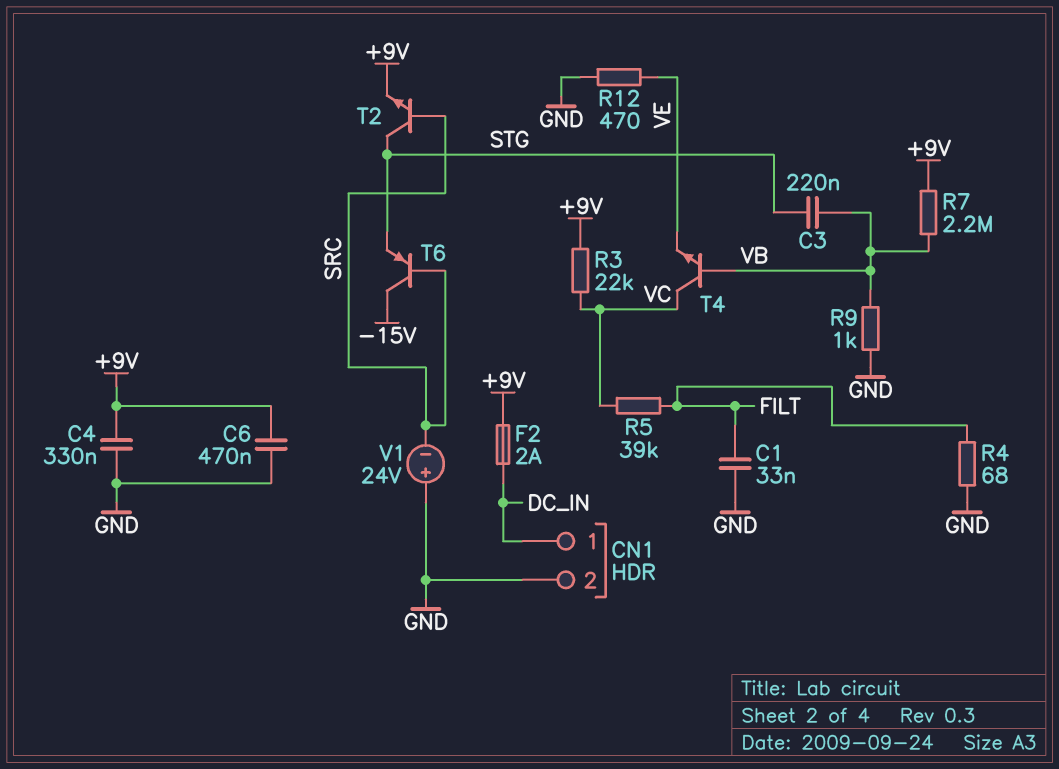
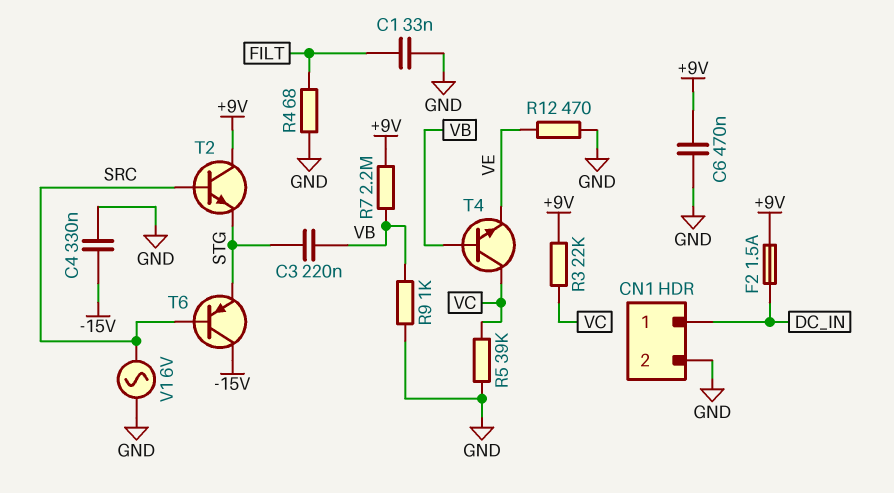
C4: 330nF (+9V, GND) -> 330nF (-15V, GND)
F2: 2A (+9V, DC_IN) -> 1.5A (+9V, DC_IN)
R5: 39k (FILT, VC) -> 39k (GND, VC)
T2: NPN (B SRC, C STG, E +9V) -> NPN (B SRC, C +9V, E STG)
V1: 24V (plus GND, minus SRC) -> AC 6V (GND, SRC)

